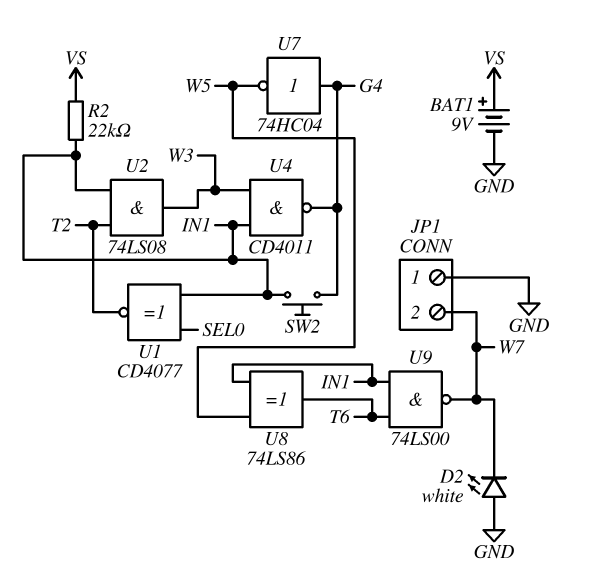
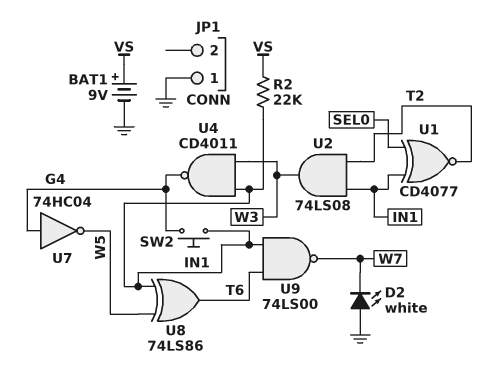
JP1 pin 2: W7 -> none

